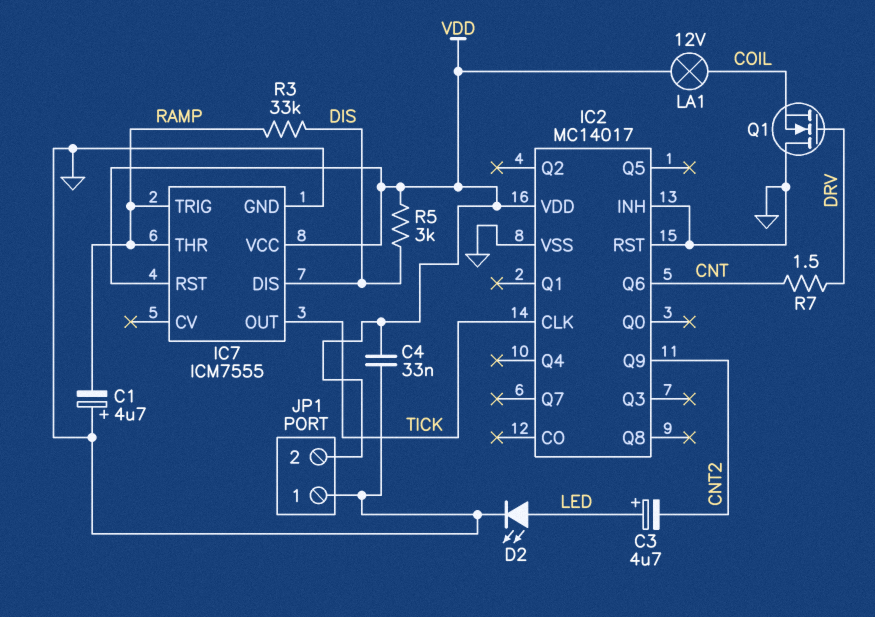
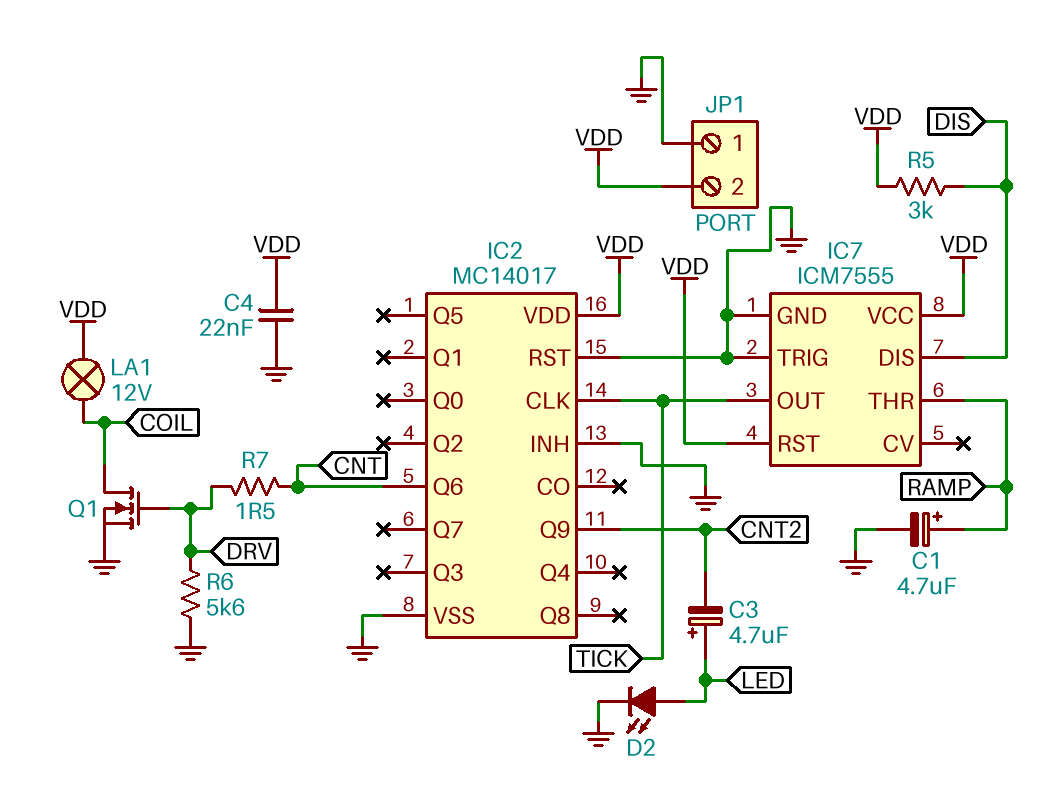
C1: 4.7uF (plus GND, minus RAMP) -> 4.7uF (plus RAMP, minus GND)
C4: 33nF (GND, VDD) -> 22nF (GND, VDD)
IC7 pin TRIG: RAMP -> GND
Q1: NMOS (G DRV, D GND, S COIL) -> NMOS (G DRV, D COIL, S GND)
R3: 33k (DIS, RAMP) -> none
R6: none -> 5.6k (DRV, GND)

